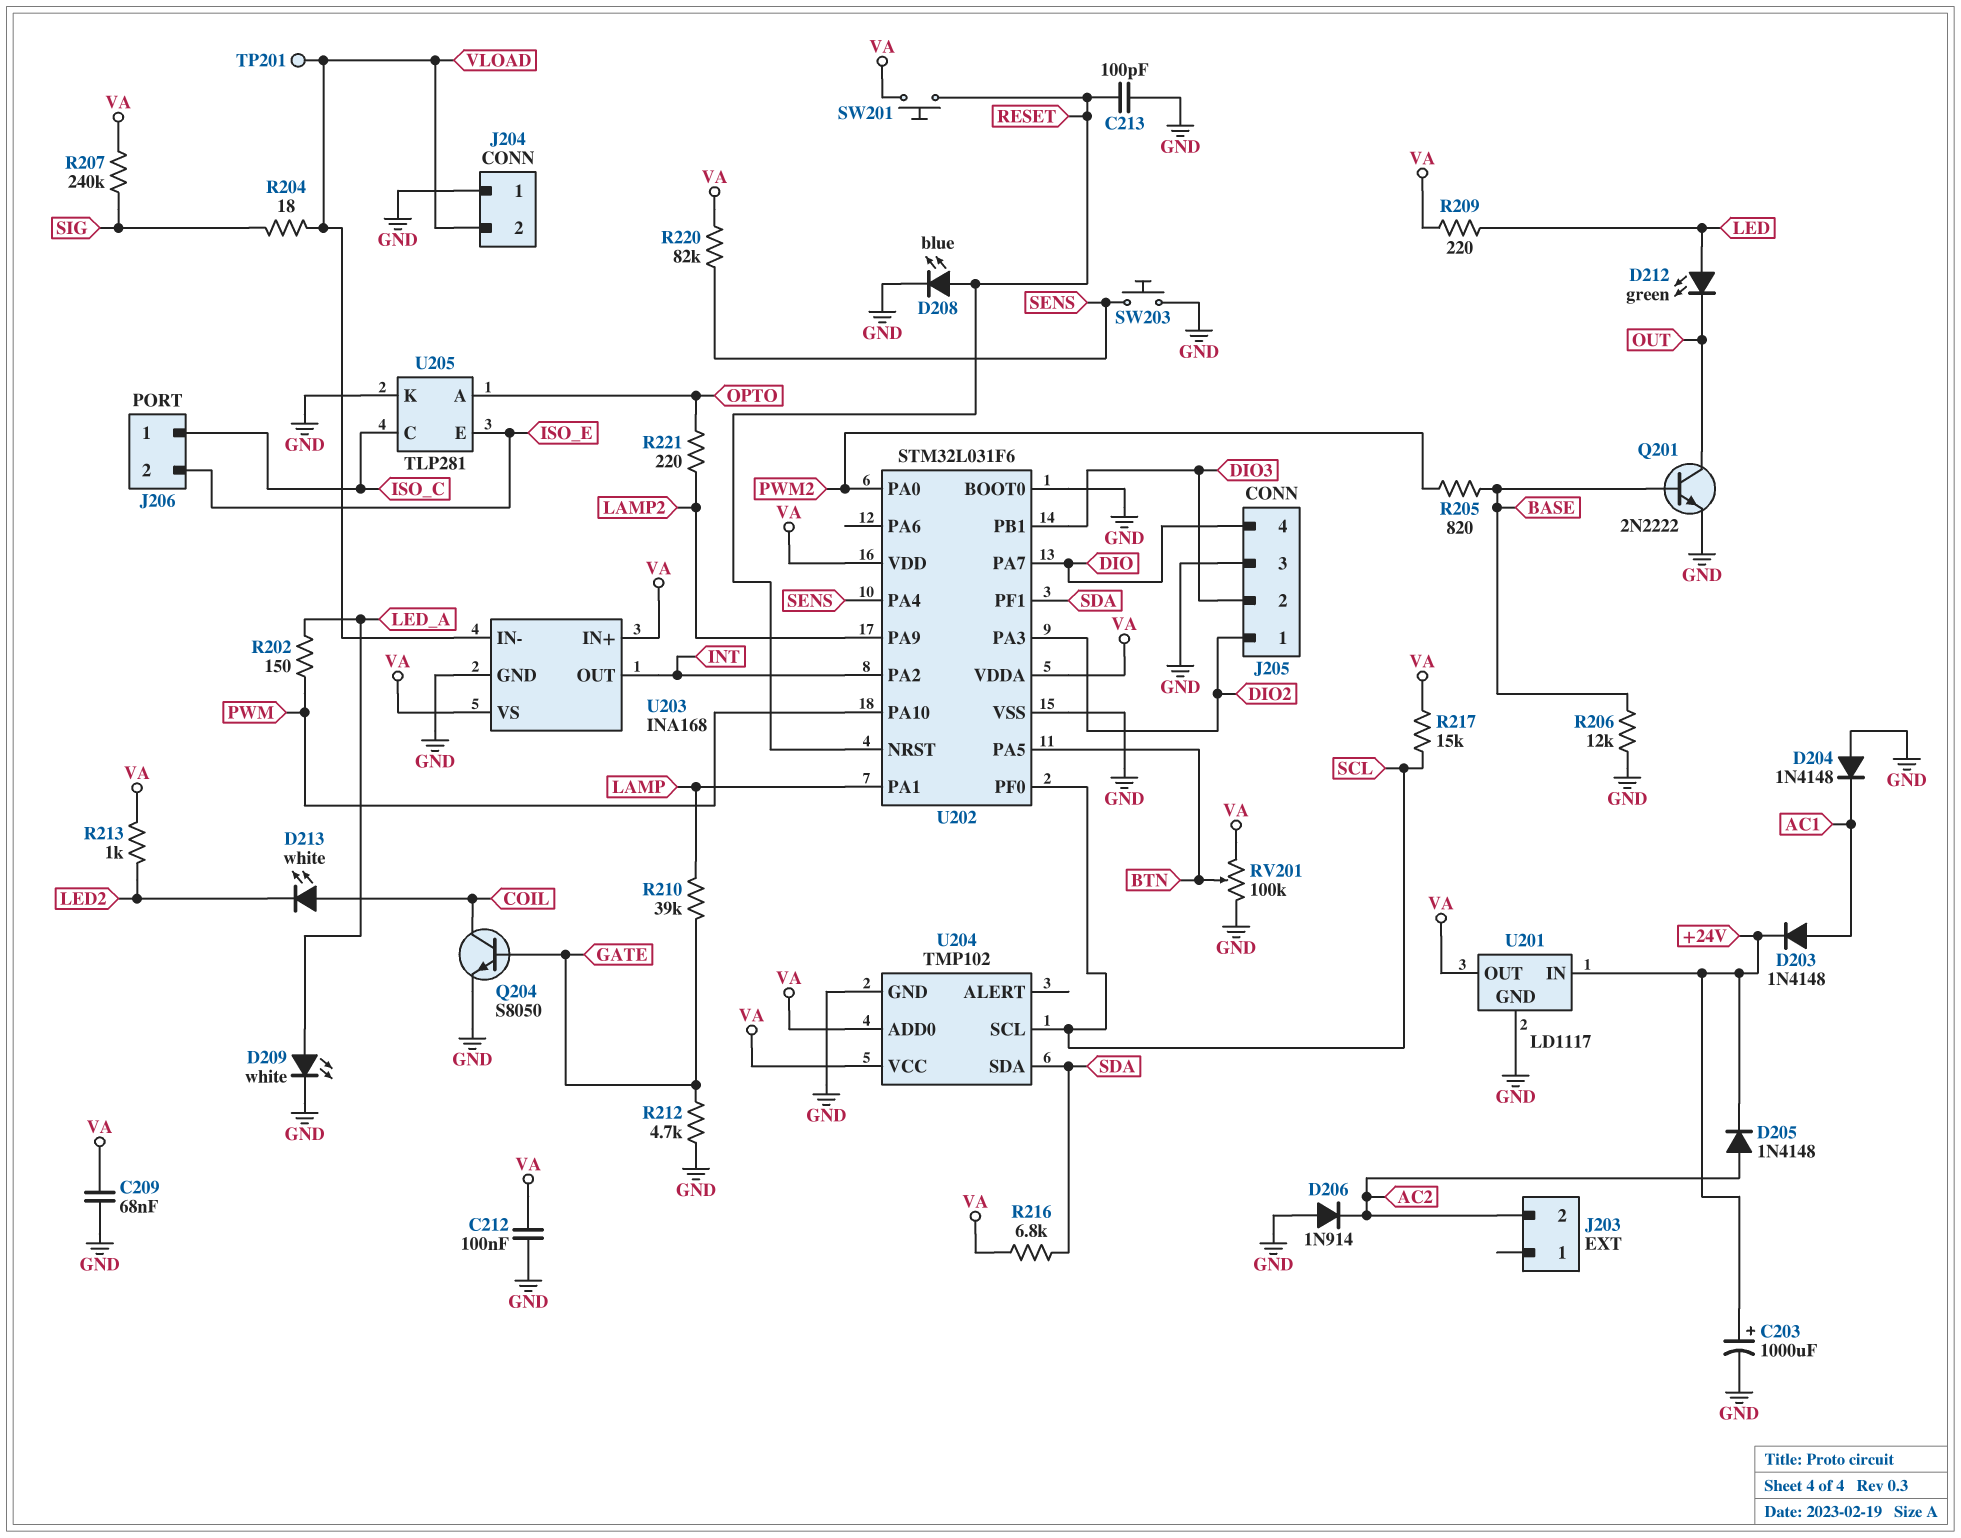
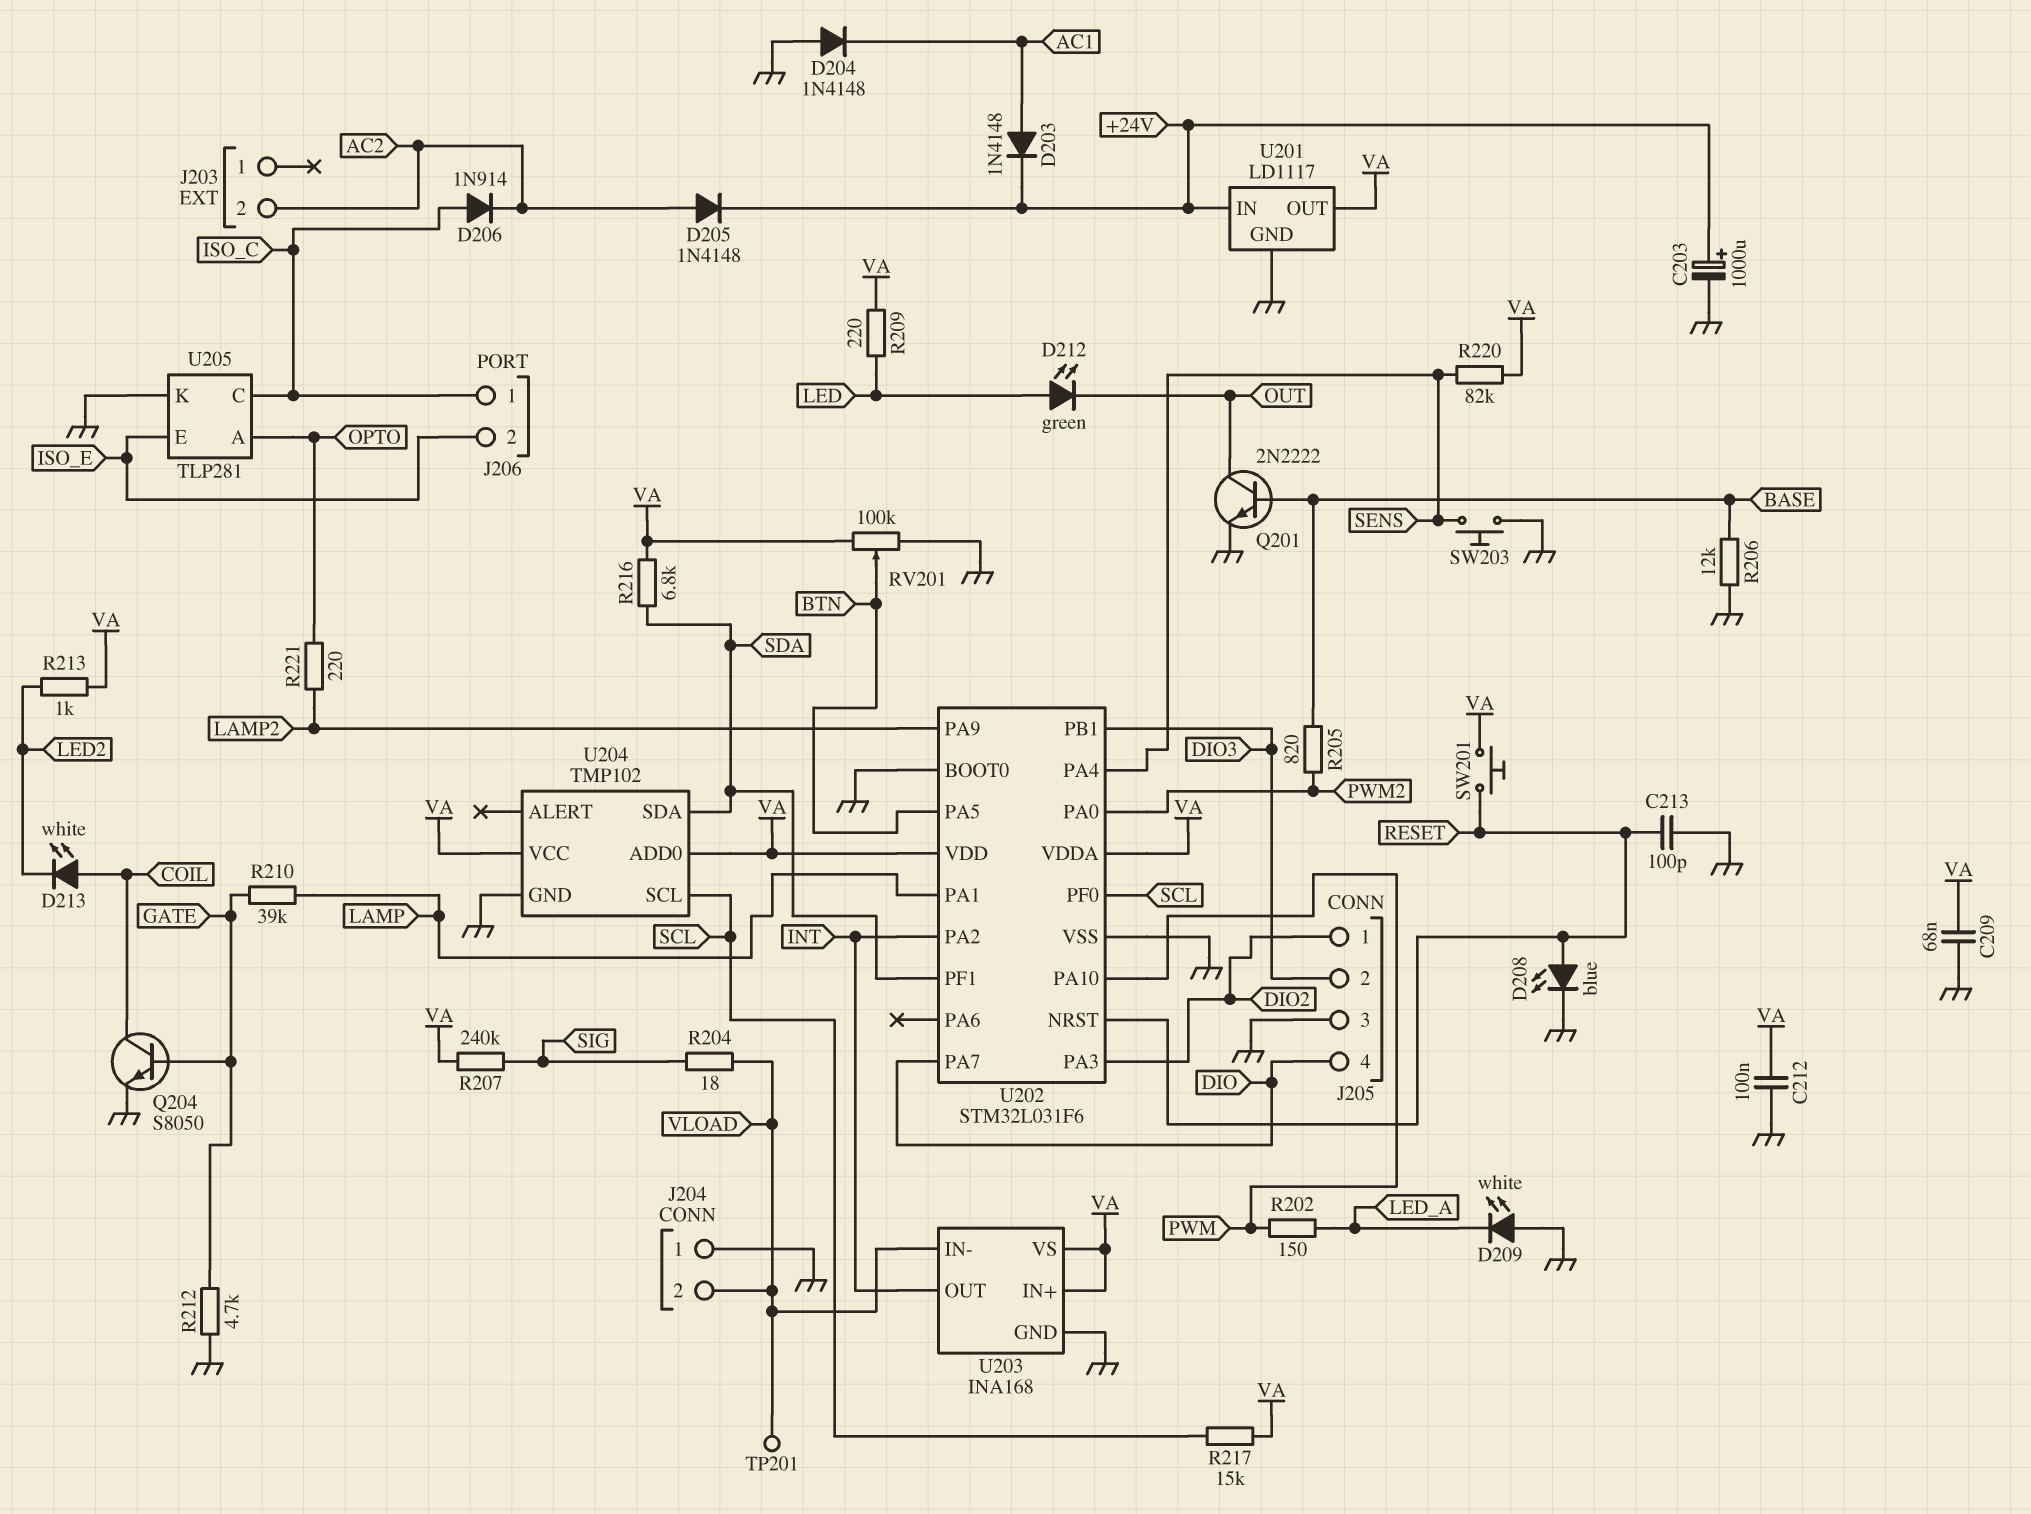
D206: diode 1N914 (A GND, K AC2) -> diode 1N914 (A ISO_C, K AC2)
D209: LED white (A LED_A, K GND) -> LED white (A GND, K LED_A)

